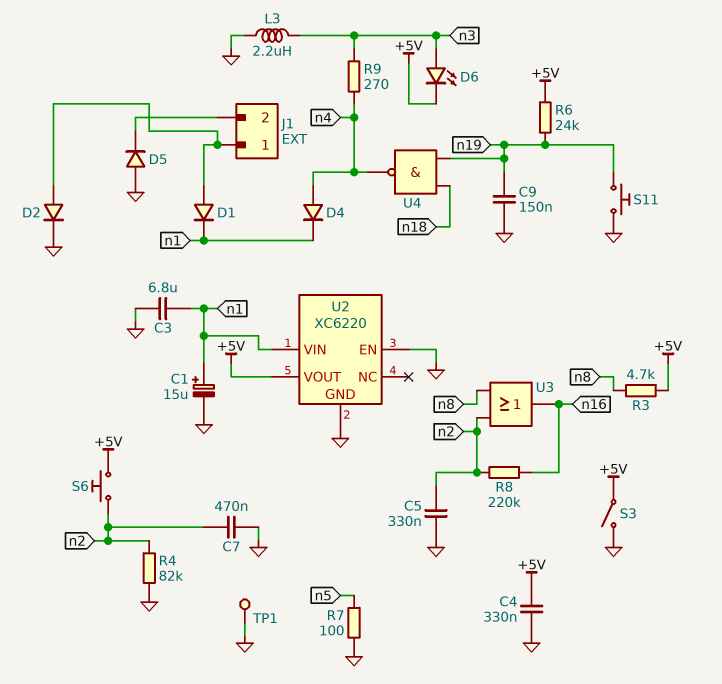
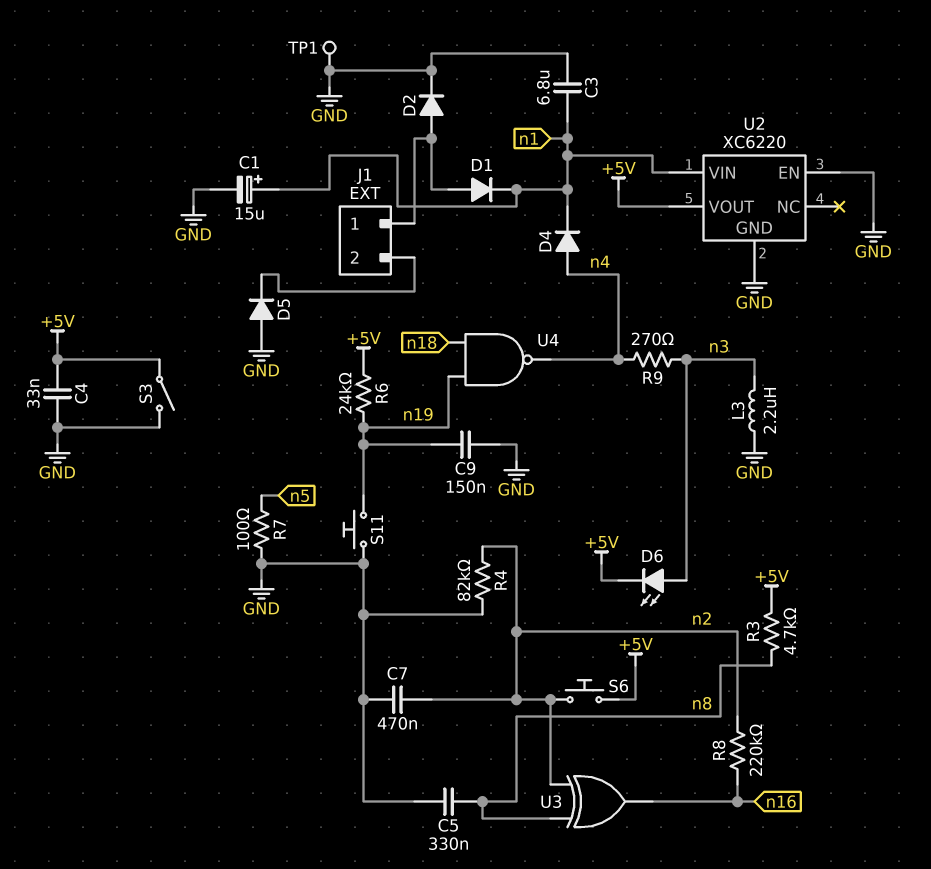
C4: 330nF (+5V, GND) -> 33nF (+5V, GND)
C5: 330nF (GND, n2) -> 330nF (GND, n8)
U3: OR (in n2, in n8, out n16) -> XOR (in n2, in n8, out n16)

